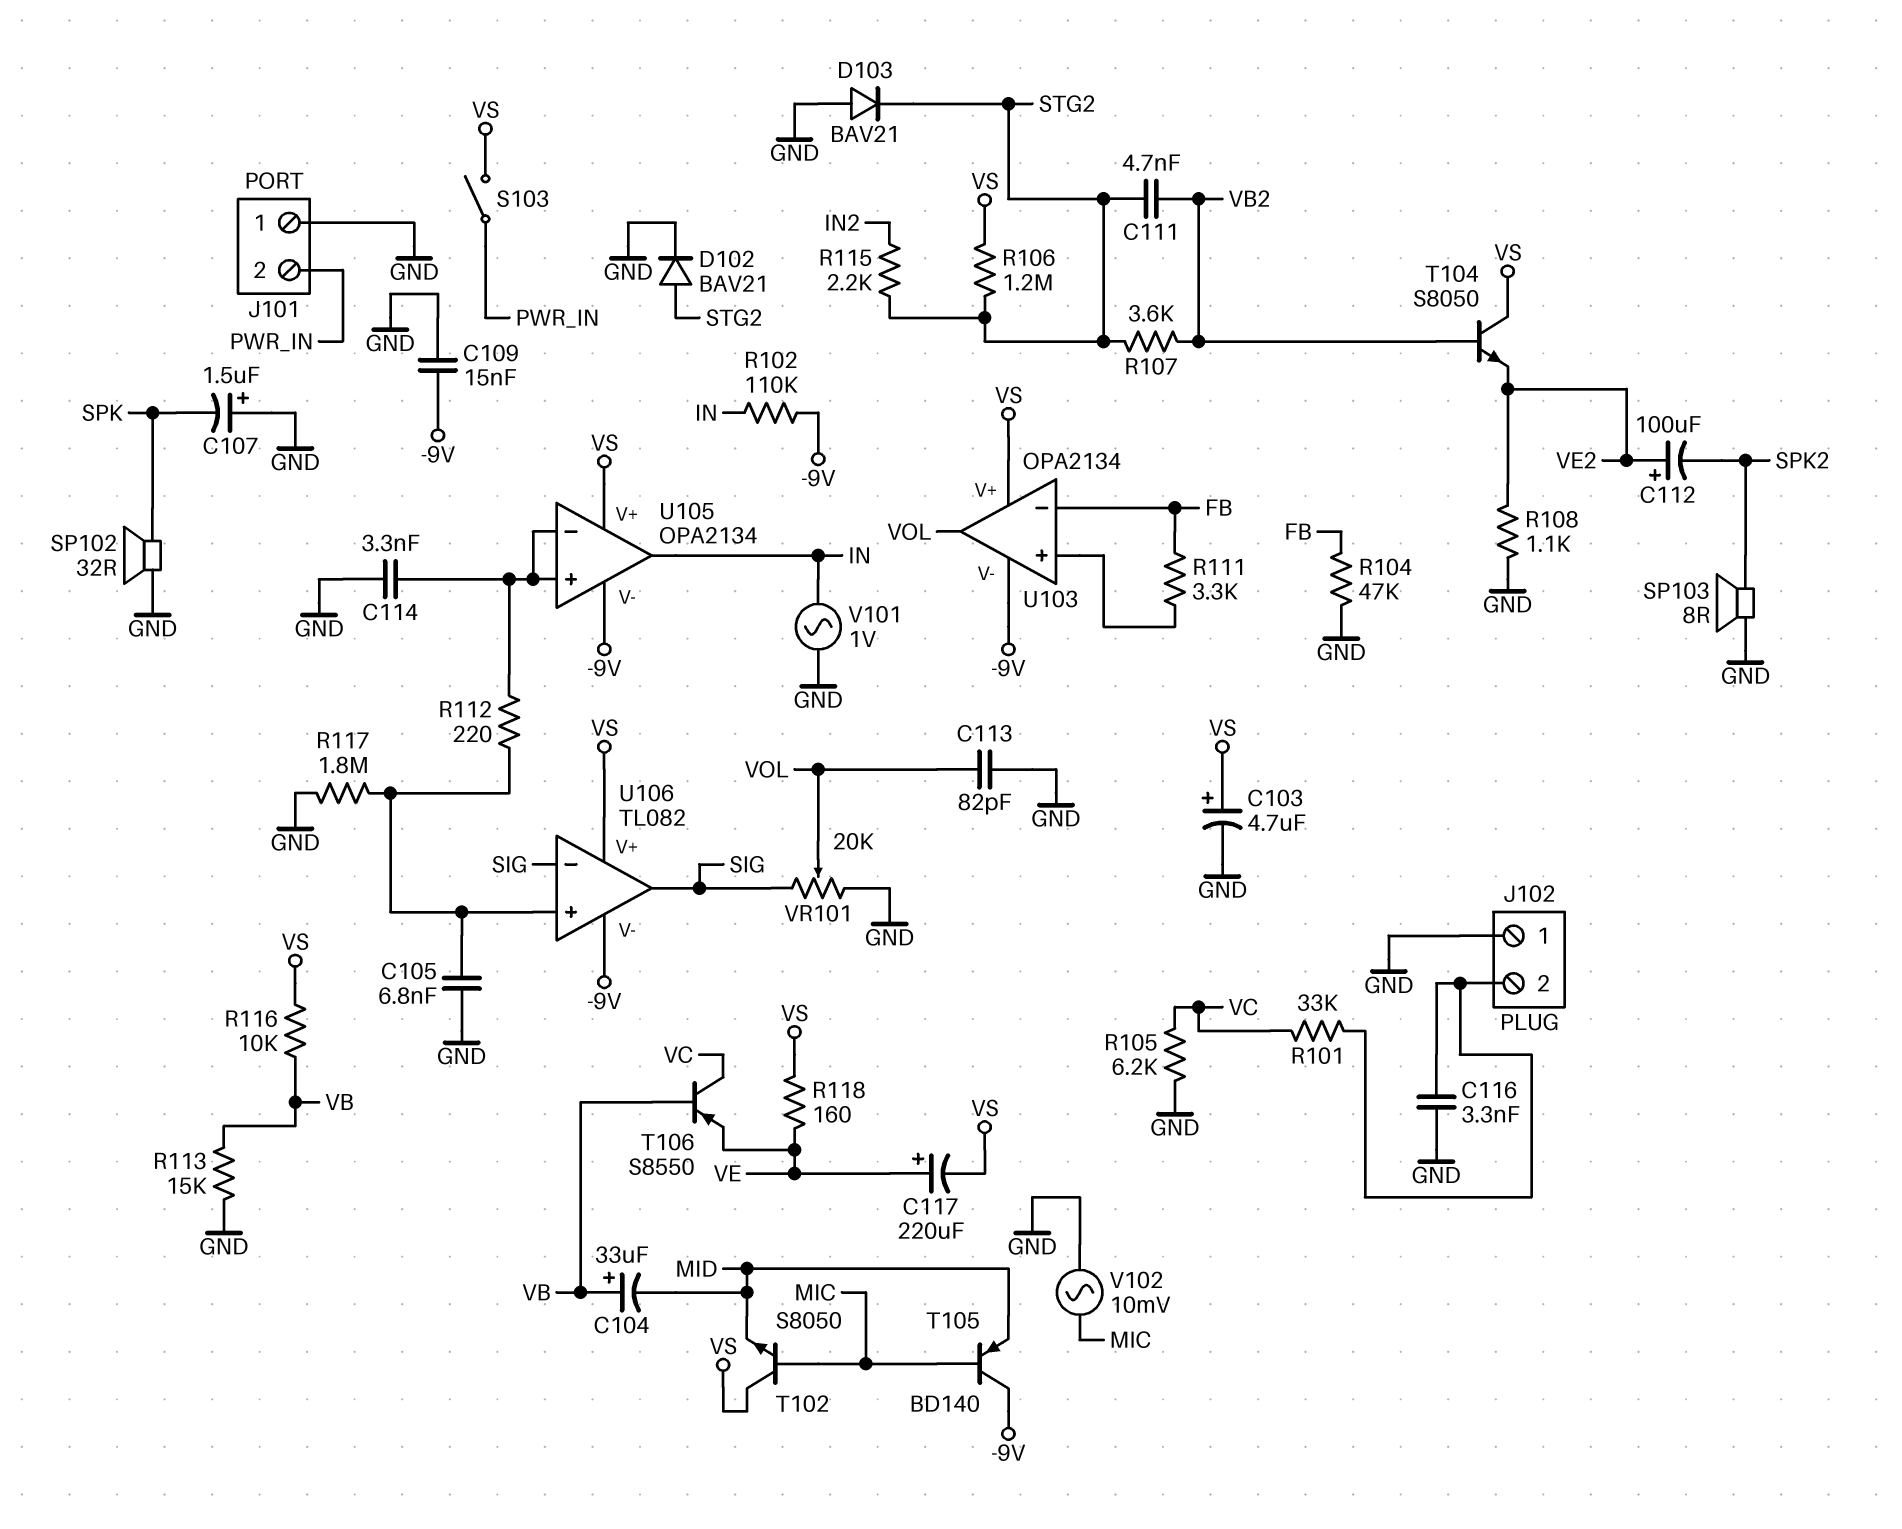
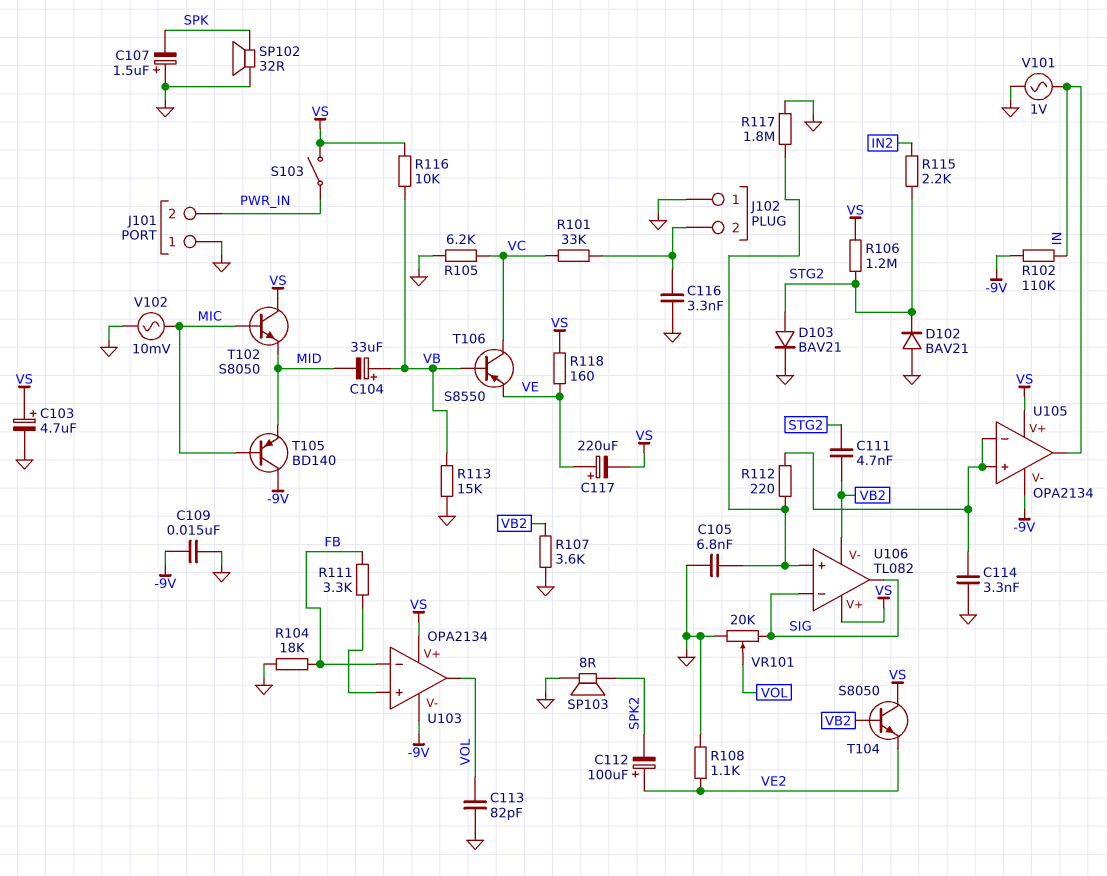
D102: diode BAV21 (A STG2, K GND) -> diode BAV21 (A GND, K STG2)
D103: diode BAV21 (A GND, K STG2) -> diode BAV21 (A STG2, K GND)
R104: 47k (FB, GND) -> 18k (FB, GND)
R107: 3.6k (STG2, VB2) -> 3.6k (GND, VB2)
U106 pin V-: -9V -> VB2

